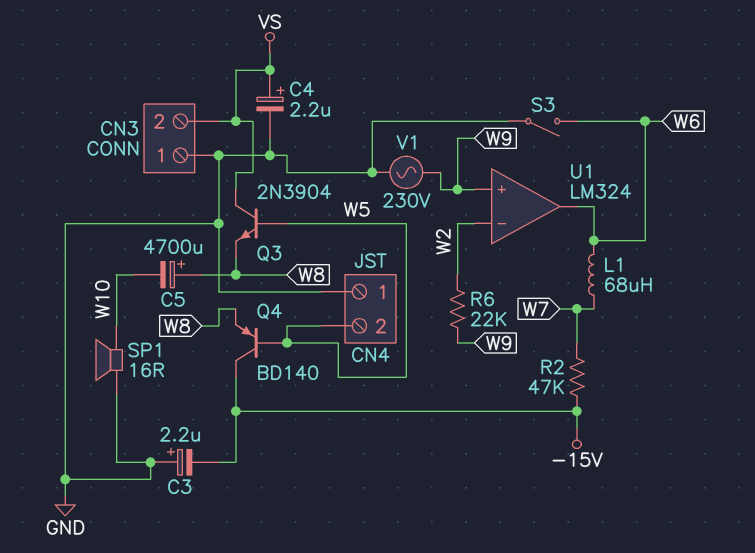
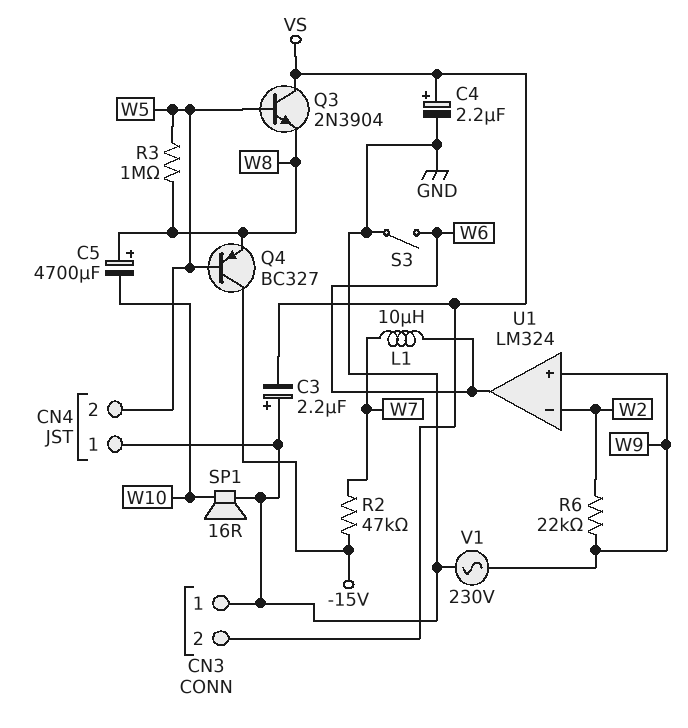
C3: 2.2uF (plus GND, minus -15V) -> 2.2uF (plus GND, minus VS)
L1: 68uH (W6, W7) -> 10uH (W6, W7)
Q4: PNP BD140 (B W5, C -15V, E W8) -> PNP BC327 (B W5, C -15V, E W8)
R3: none -> 1M (W5, W8)

